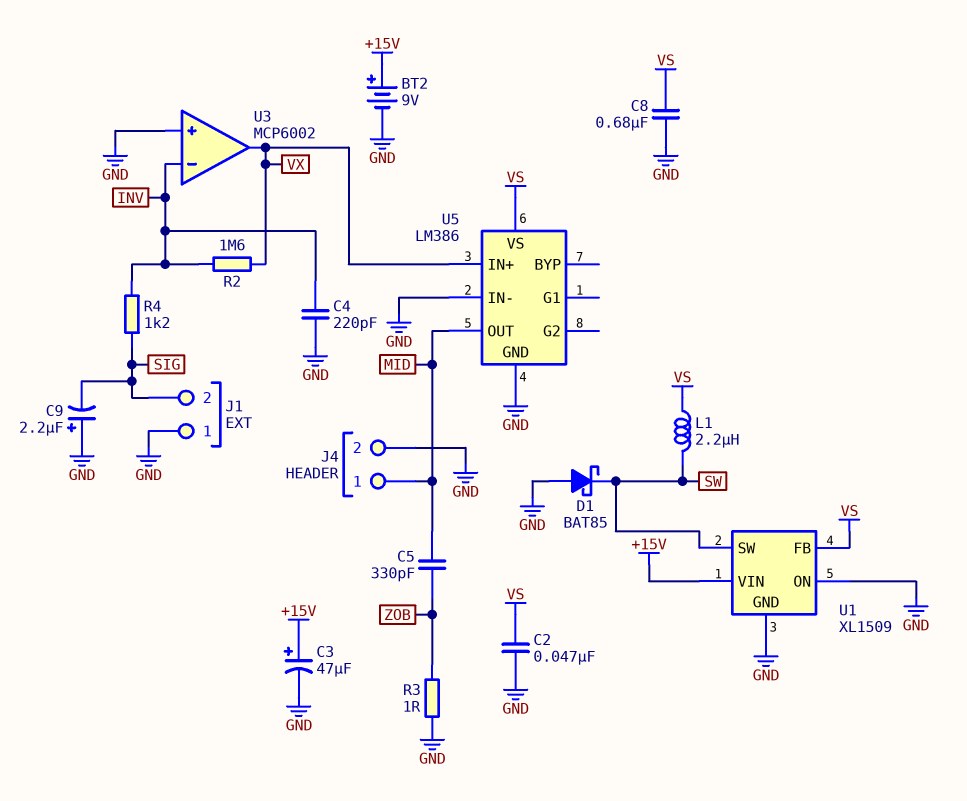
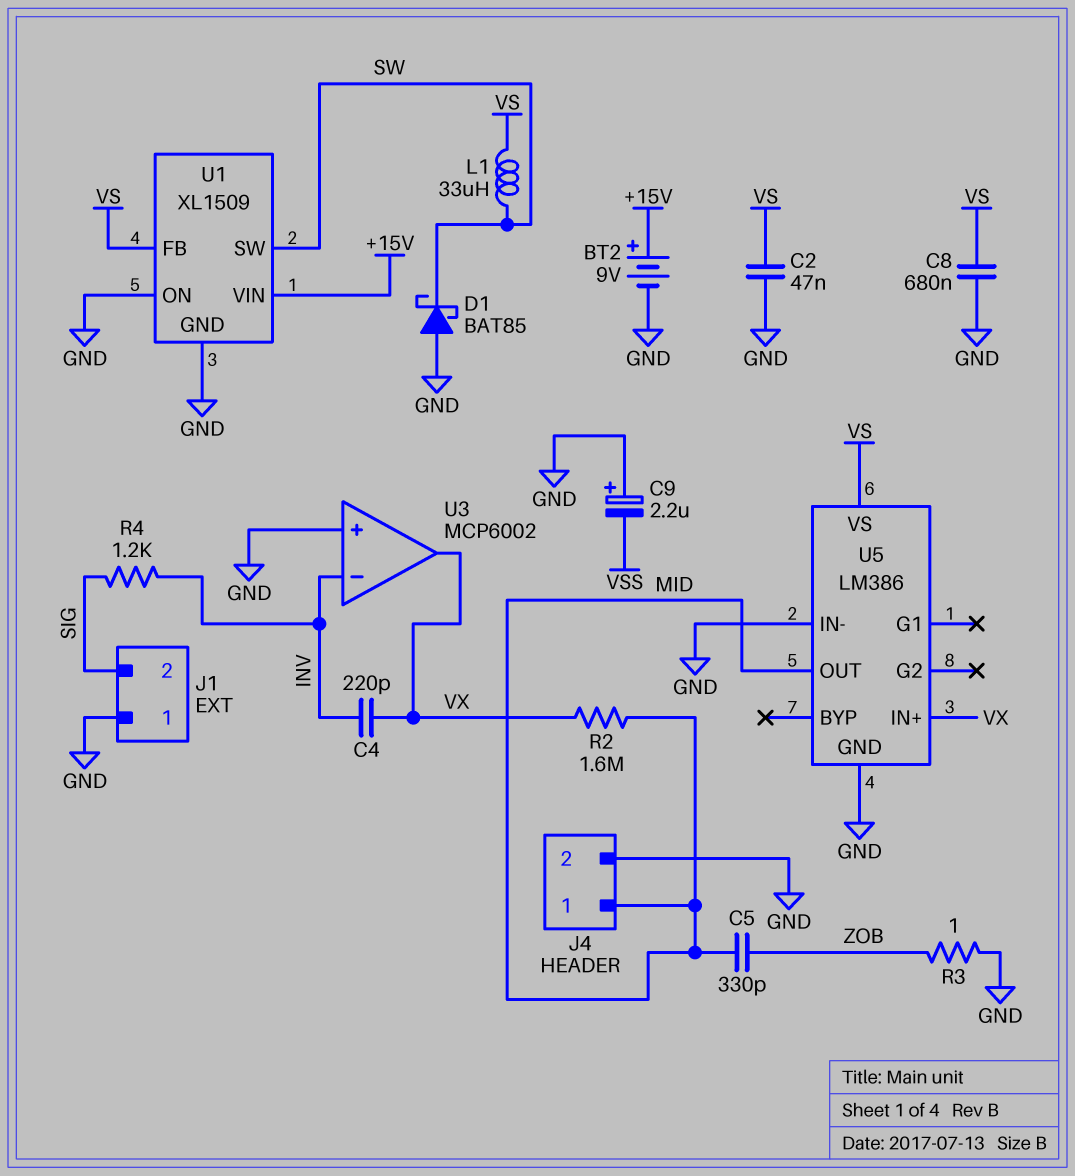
C3: 47uF (plus +15V, minus GND) -> none
C4: 220pF (GND, INV) -> 220pF (INV, VX)
C9: 2.2uF (plus GND, minus SIG) -> 2.2uF (plus GND, minus VSS)
L1: 2.2uH (SW, VS) -> 33uH (SW, VS)
R2: 1.6M (INV, VX) -> 1.6M (MID, VX)

